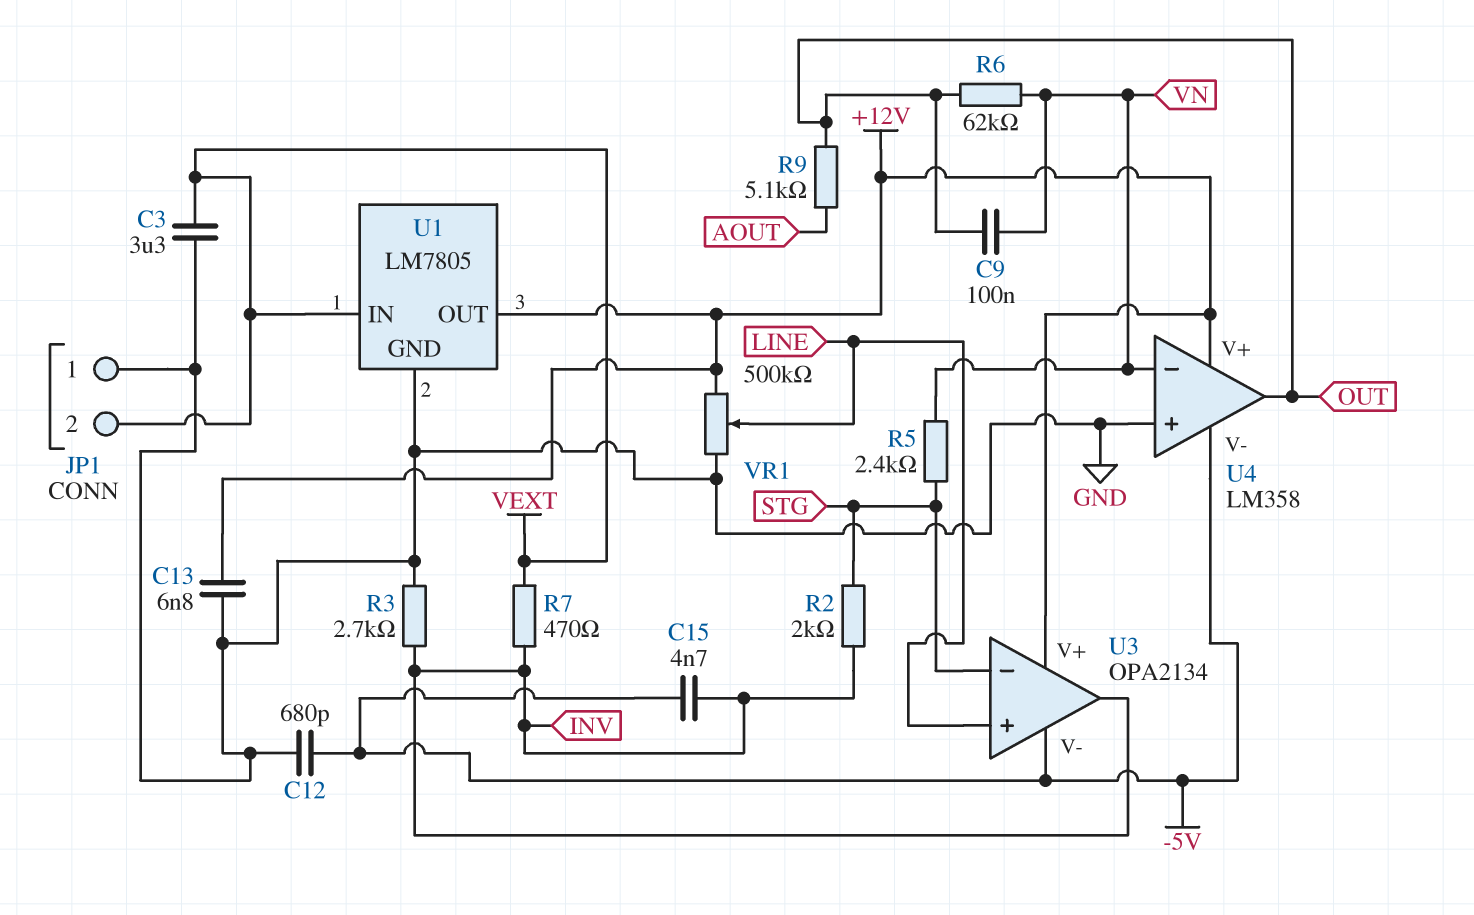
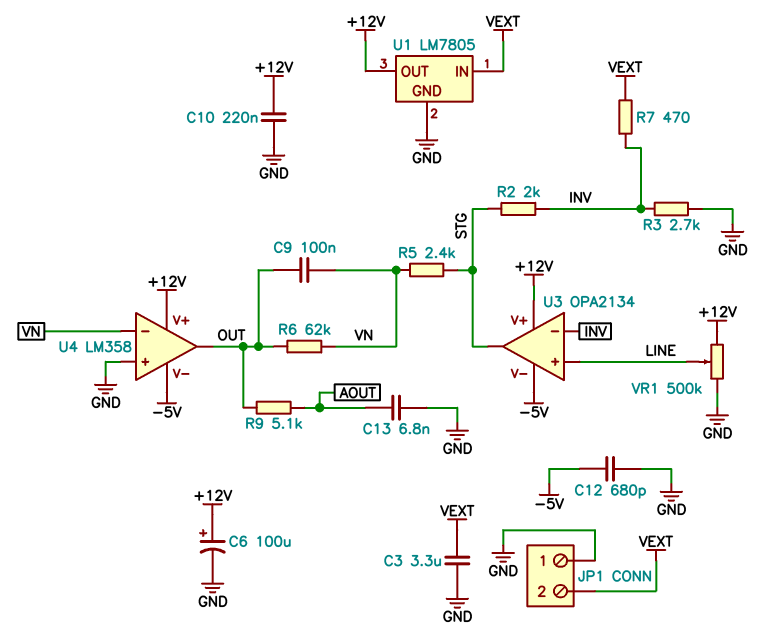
C6: none -> 100uF (plus +12V, minus GND)
C10: none -> 220nF (+12V, GND)
C13: 6.8nF (+12V, GND) -> 6.8nF (AOUT, GND)
C15: 4.7nF (-5V, INV) -> none
U3 pin in-: STG -> INV
U3 pin out: INV -> STG

